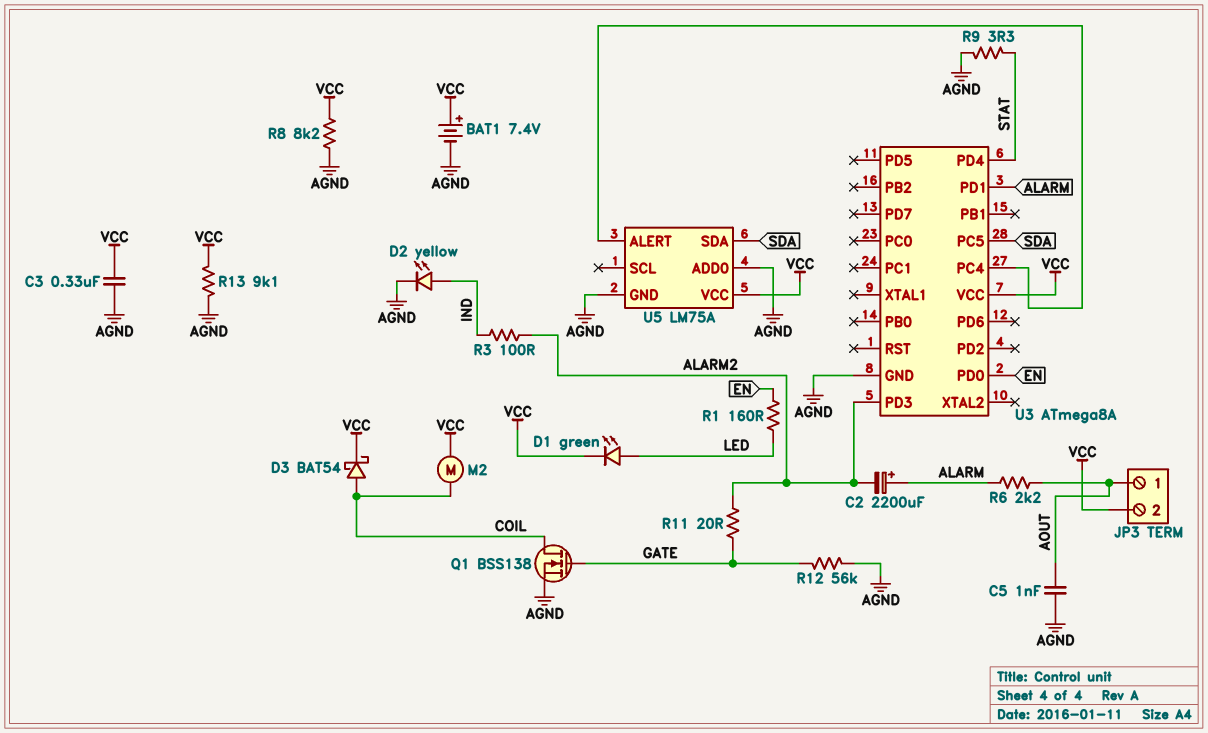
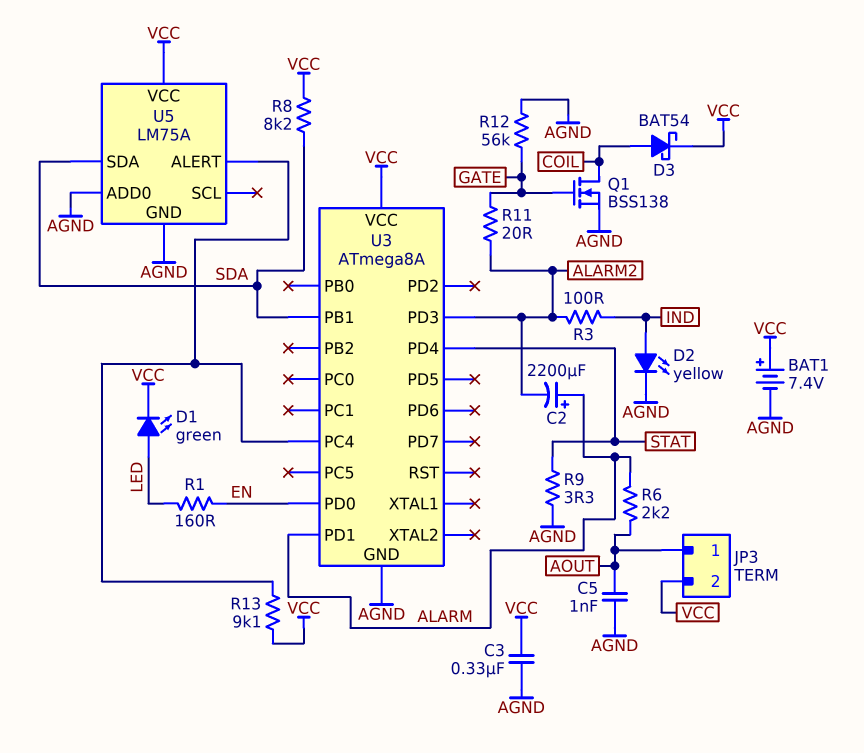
M2: motor (COIL, VCC) -> none
R8: 8.2k (AGND, VCC) -> 8.2k (SDA, VCC)
R13: 9.1k (AGND, VCC) -> 9.1k (U3/PC4, VCC)
U3 pin PB1: none -> SDA
U3 pin PC5: SDA -> none

